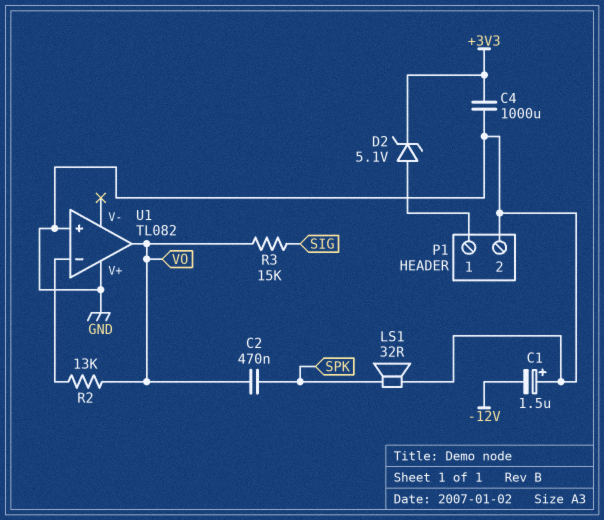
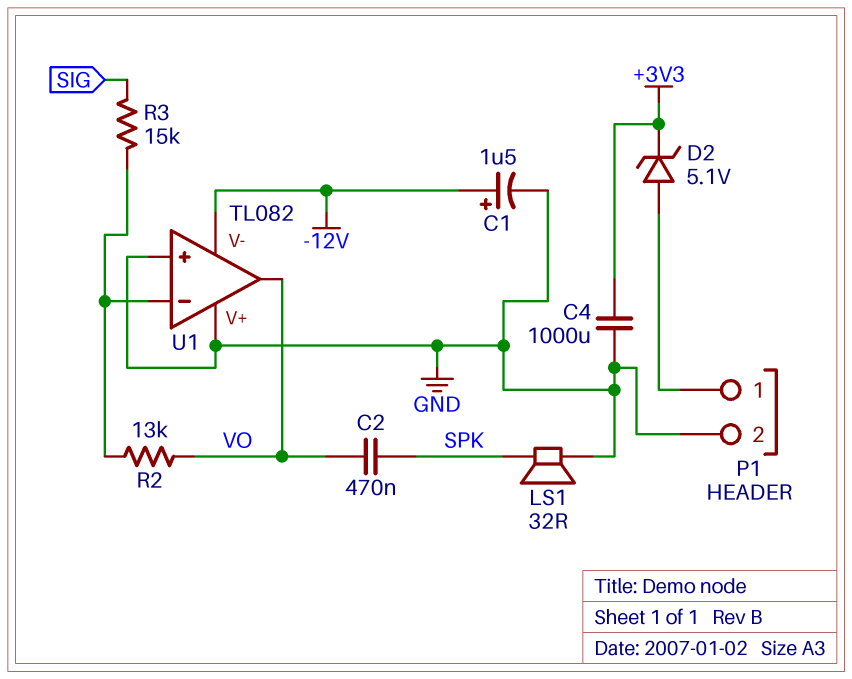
C1: 1.5uF (plus GND, minus -12V) -> 1.5uF (plus -12V, minus GND)
R3: 15k (SIG, VO) -> 15k (SIG, U1/in-)
U1 pin V-: none -> -12V

